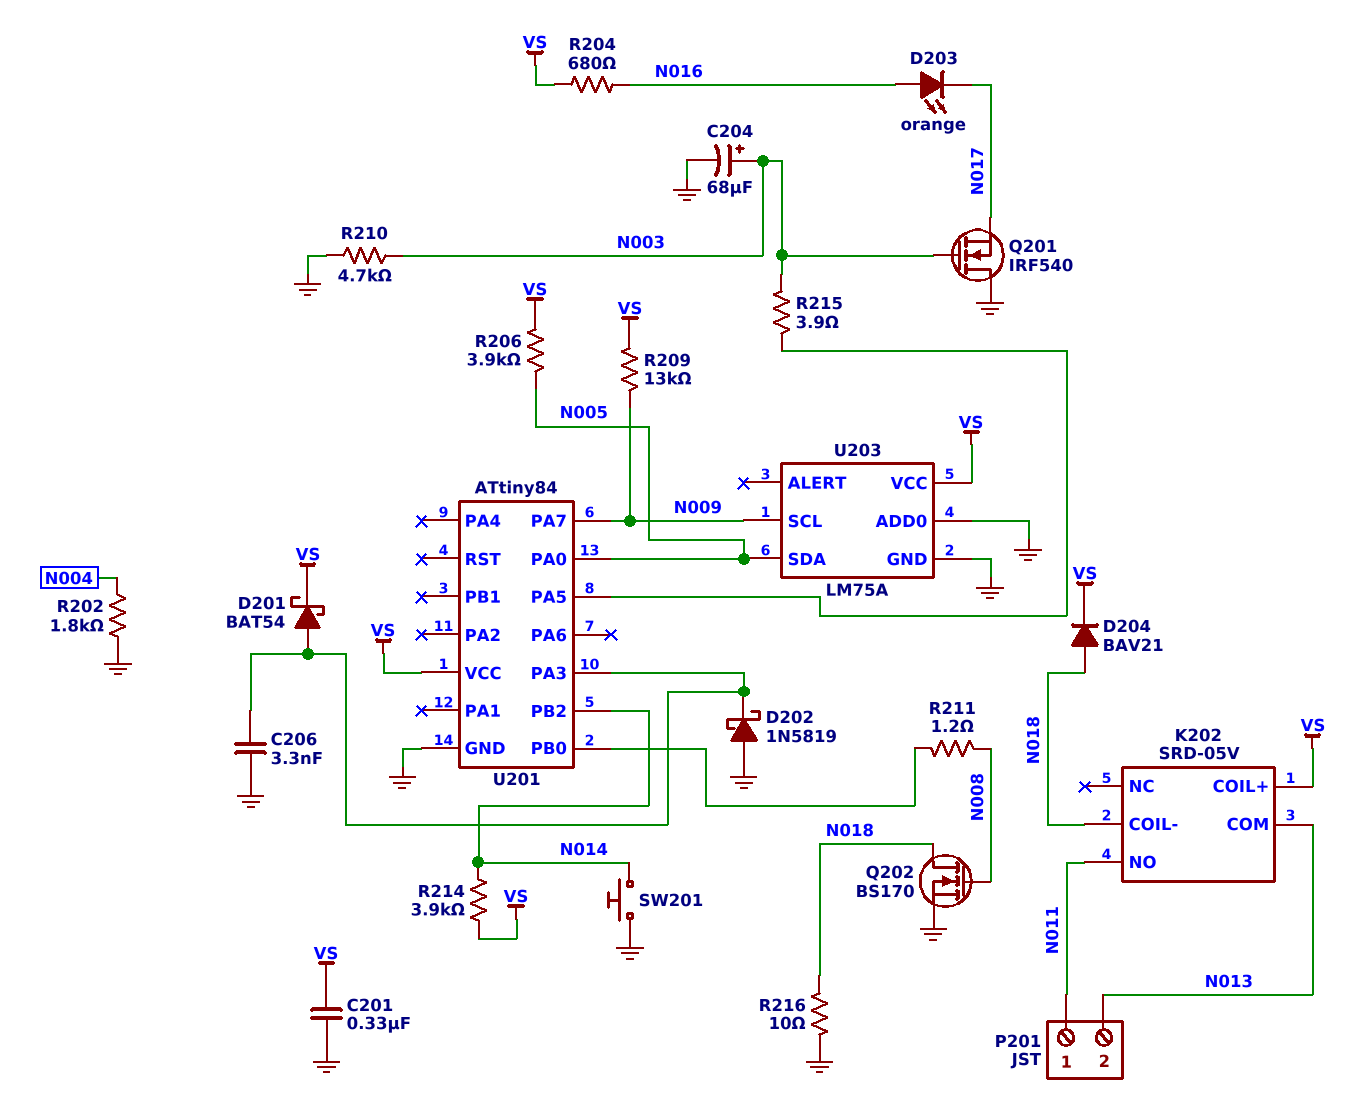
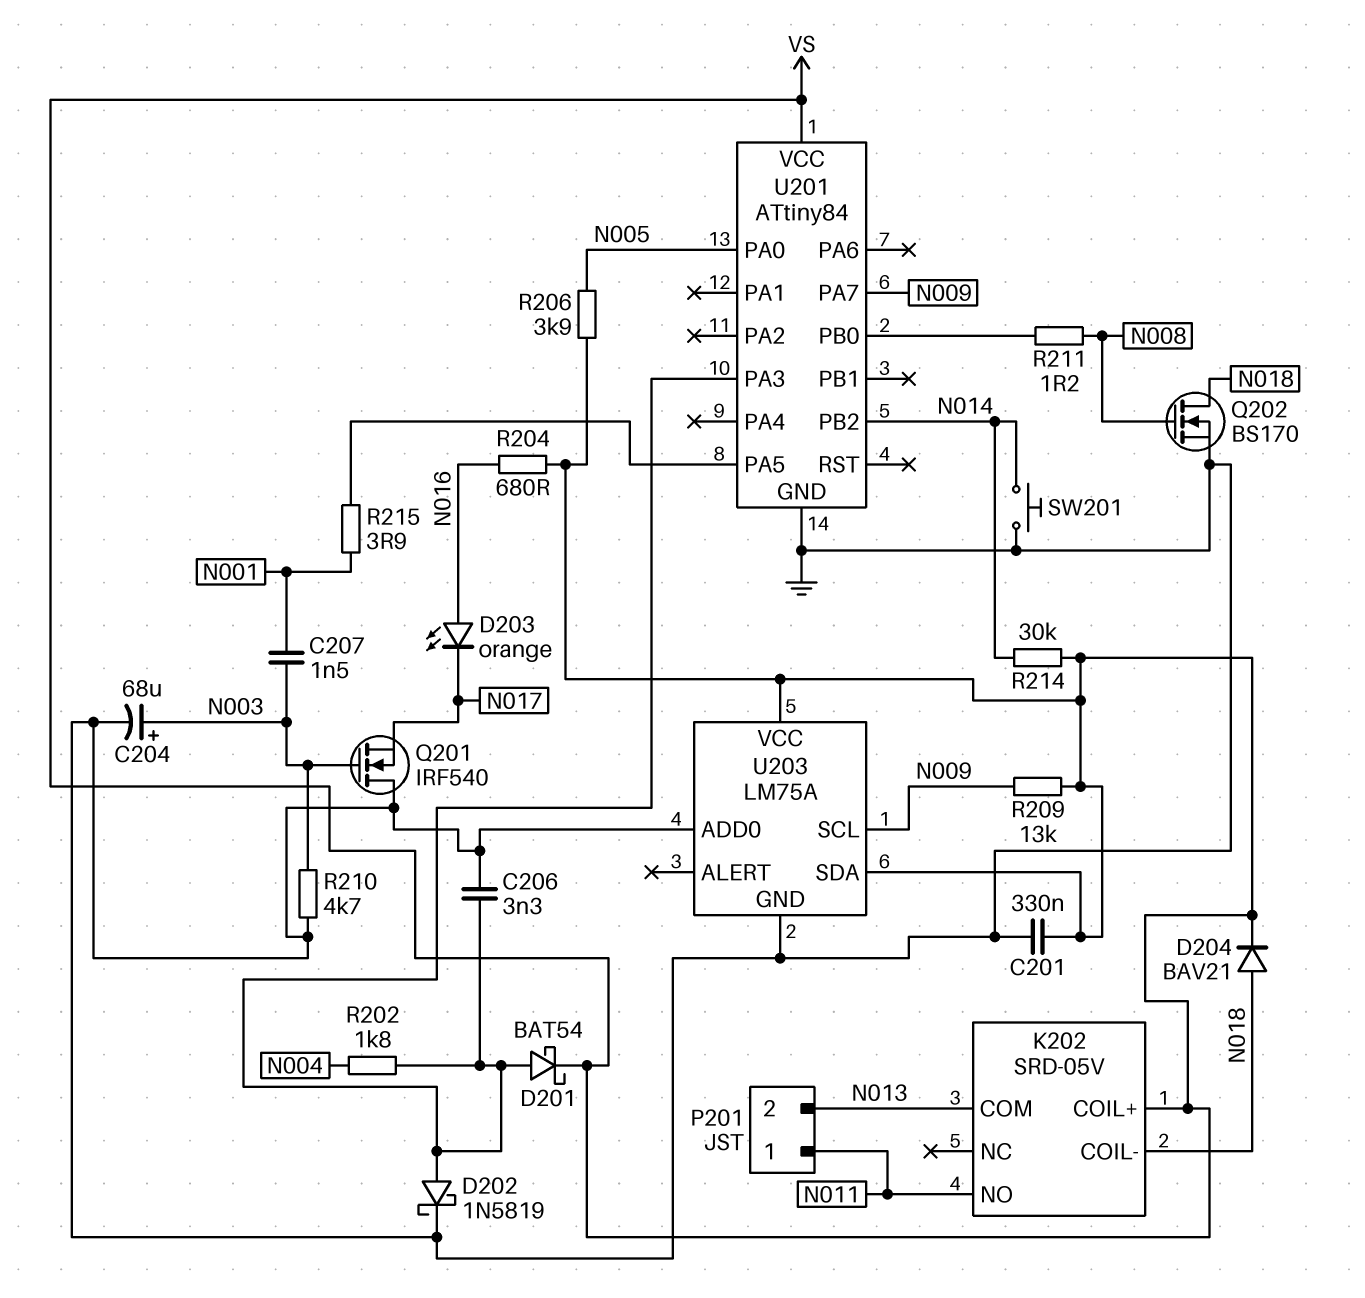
C207: none -> 1.5nF (N001, N003)
D202: schottky 1N5819 (A GND, K U201/PA3) -> schottky 1N5819 (A U201/PA3, K GND)
R202: 1.8k (GND, N004) -> 1.8k (N004, U201/PA3)
R214: 3.9k (N014, VS) -> 30k (N014, VS)
R215: 3.9 (N003, U201/PA5) -> 3.9 (N001, U201/PA5)
R216: 10 (GND, N018) -> none
U203 pin SDA: N005 -> VS

